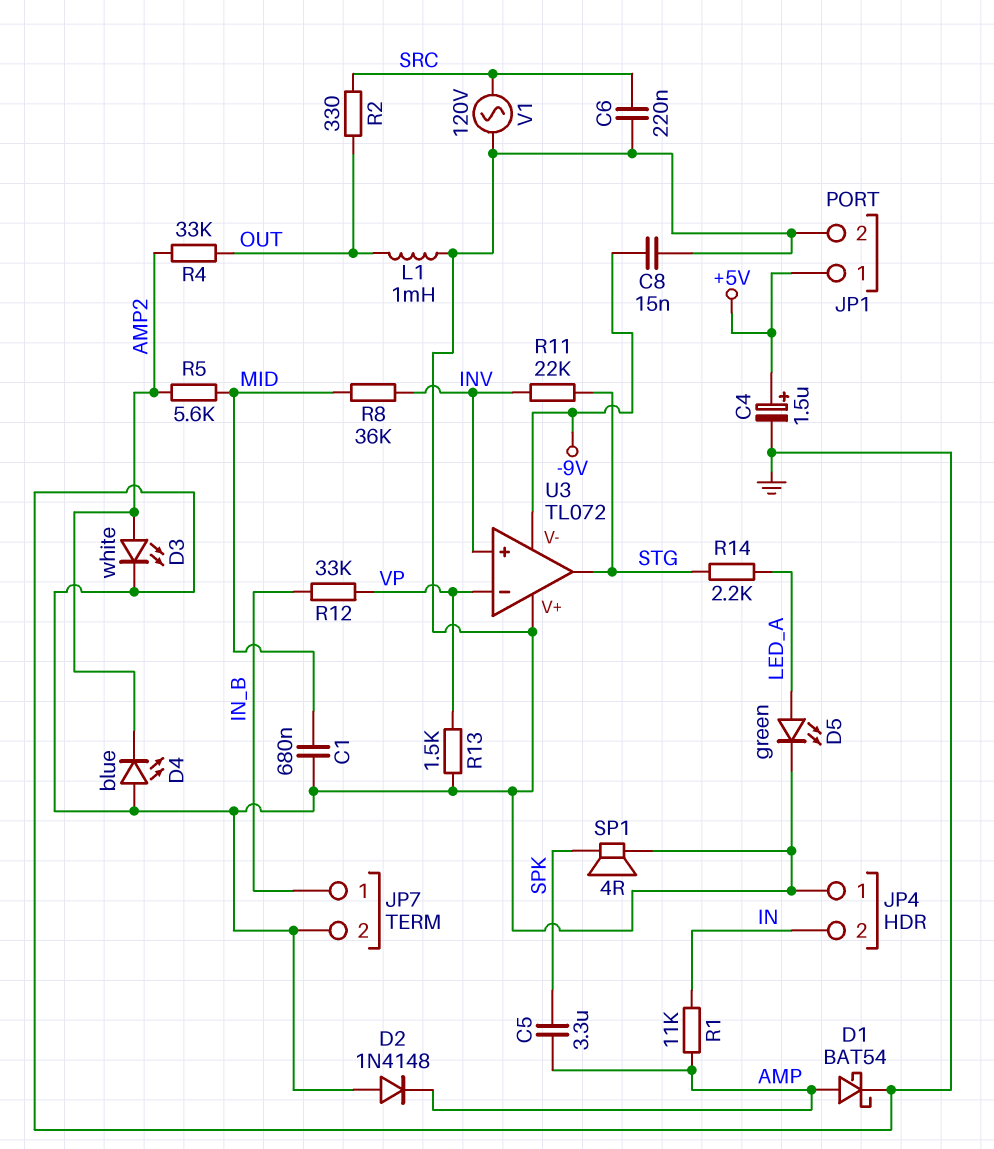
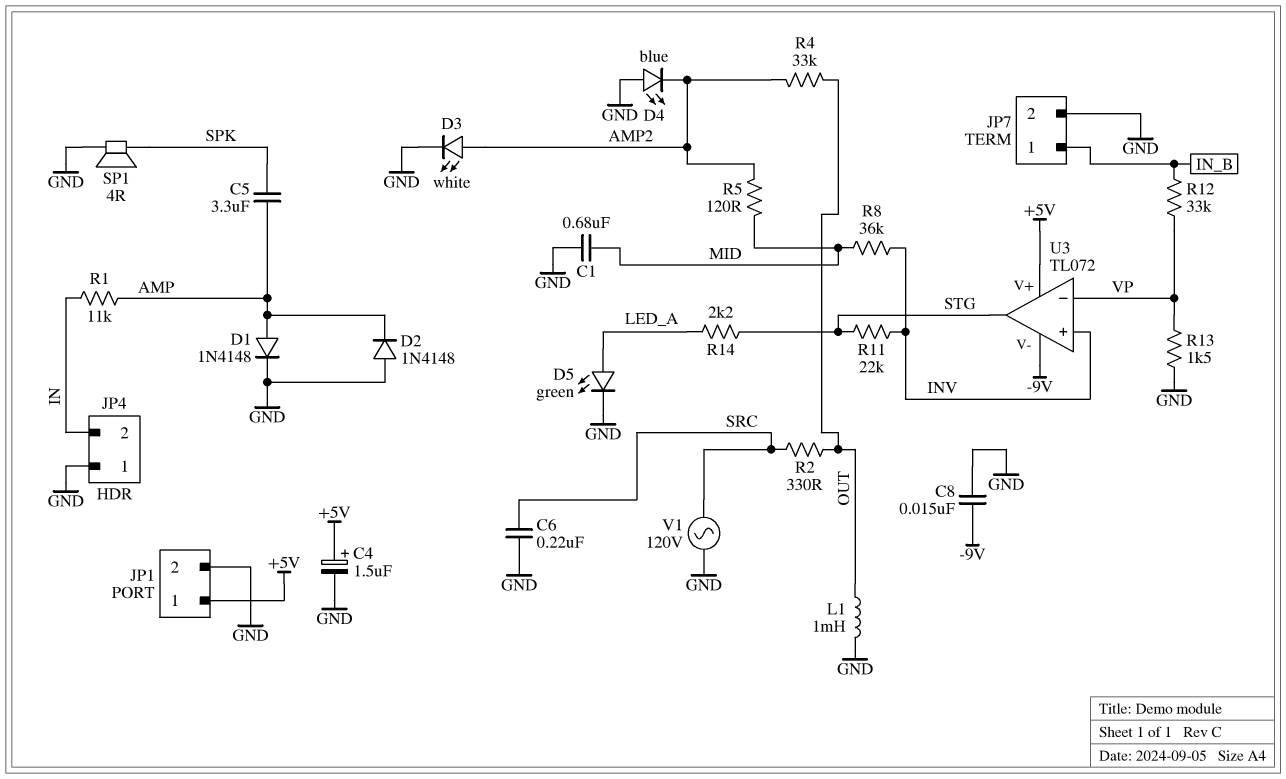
D1: schottky BAT54 (A AMP, K GND) -> diode 1N4148 (A AMP, K GND)
R5: 5.6k (AMP2, MID) -> 120 (AMP2, MID)
U3 pin V+: GND -> +5V

